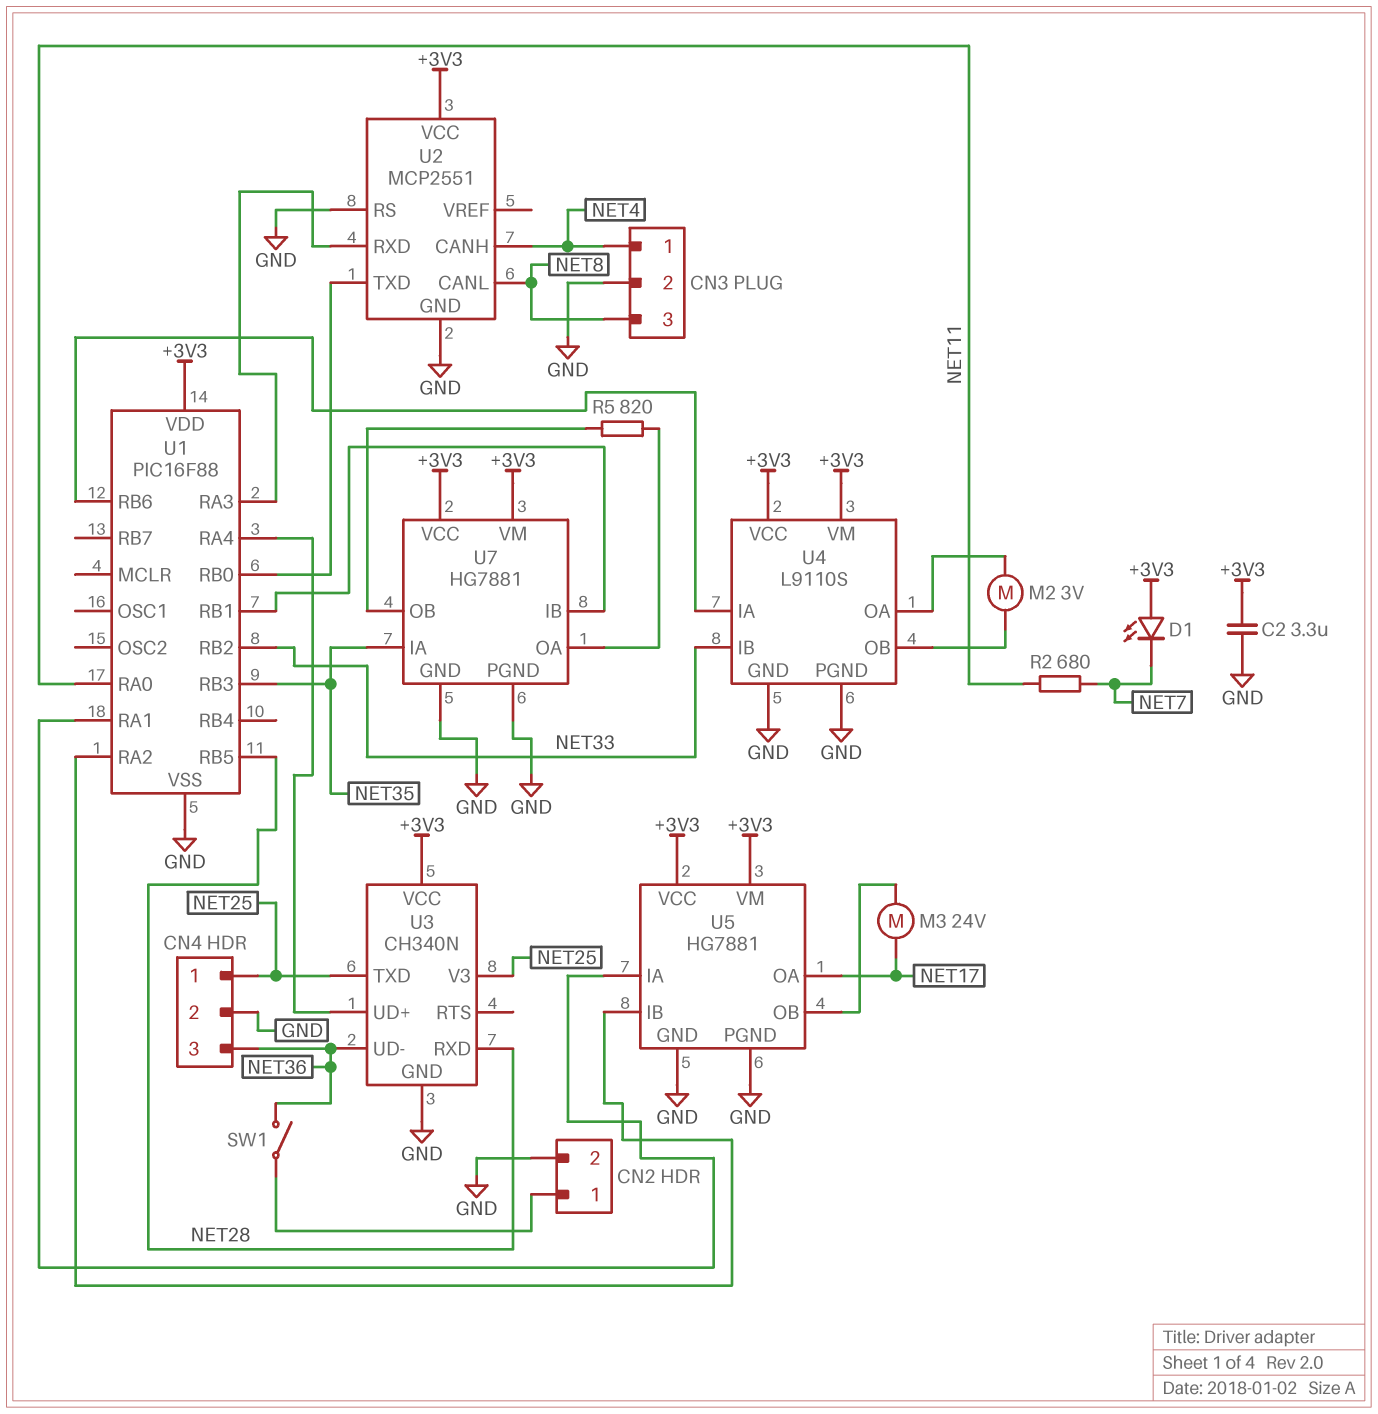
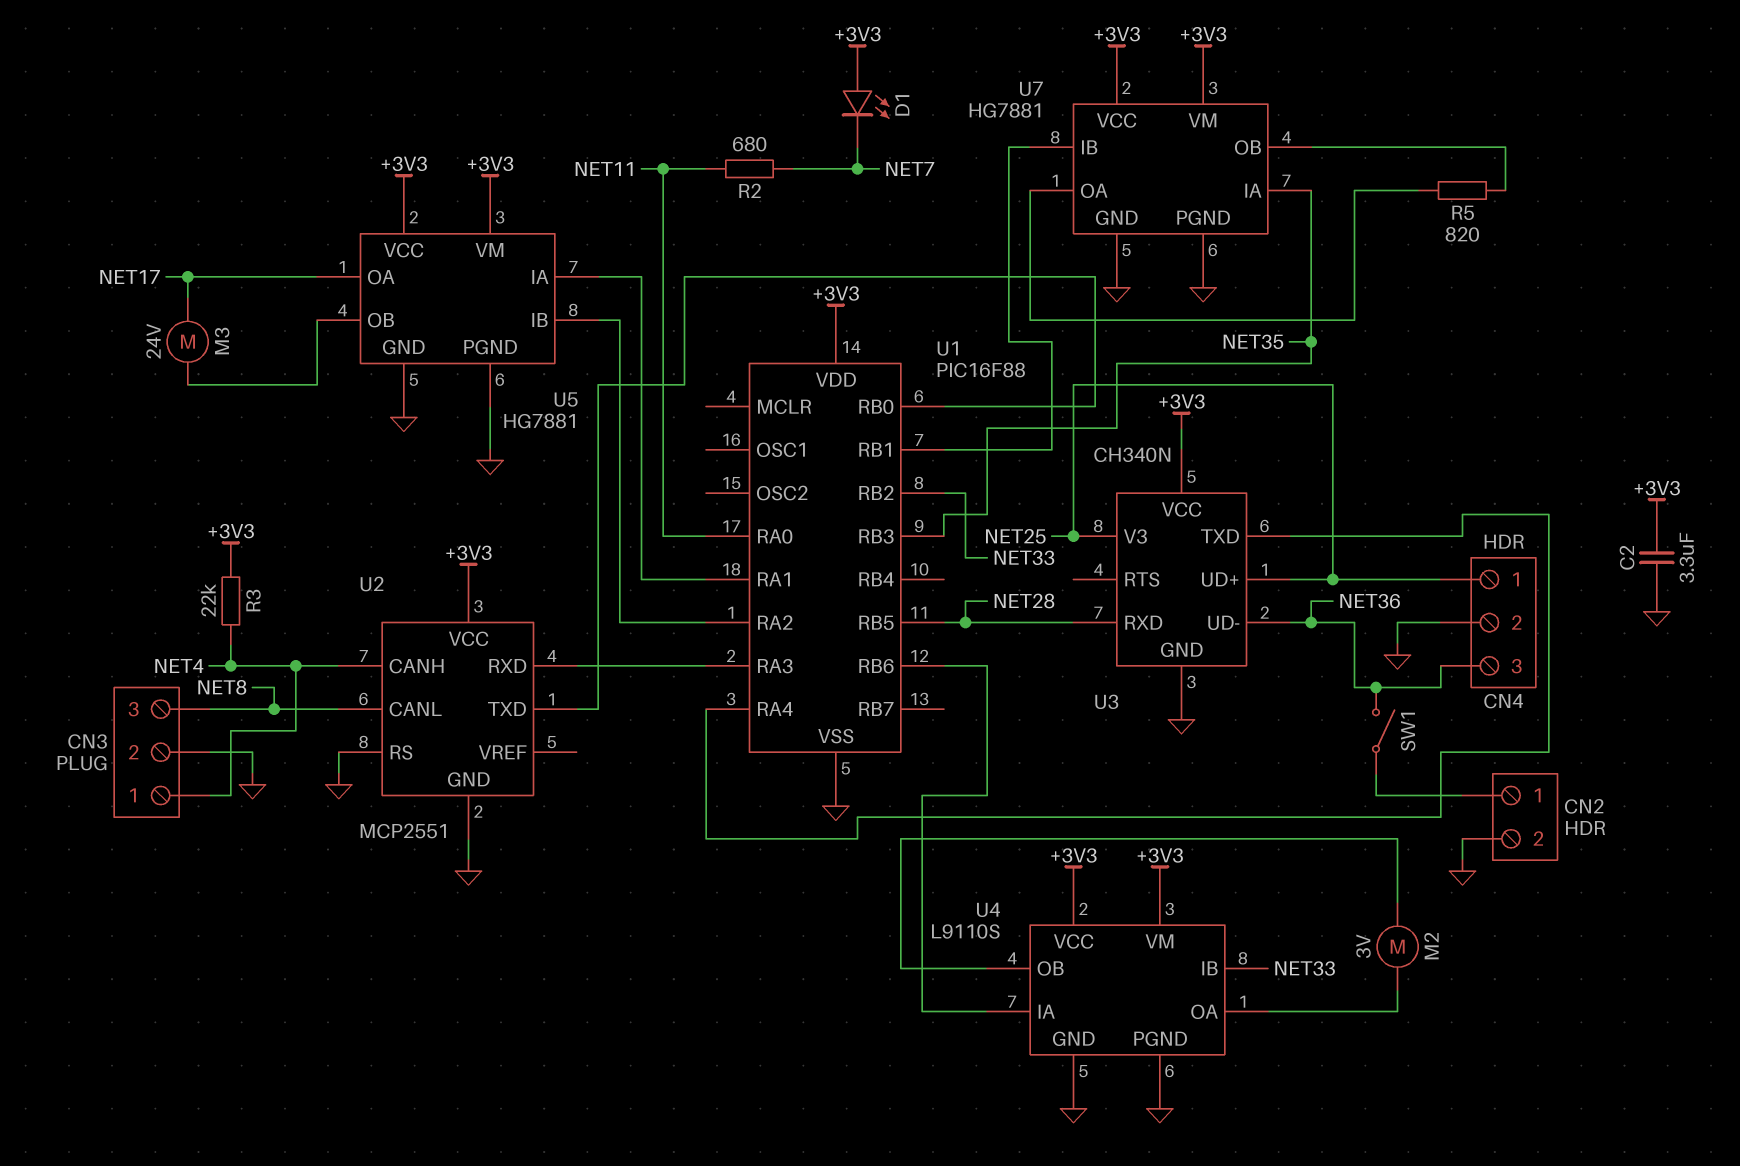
R3: none -> 22k (+3V3, NET4)
U3 pin TXD: NET25 -> U1/RA4
U3 pin UD+: U1/RA4 -> NET25

